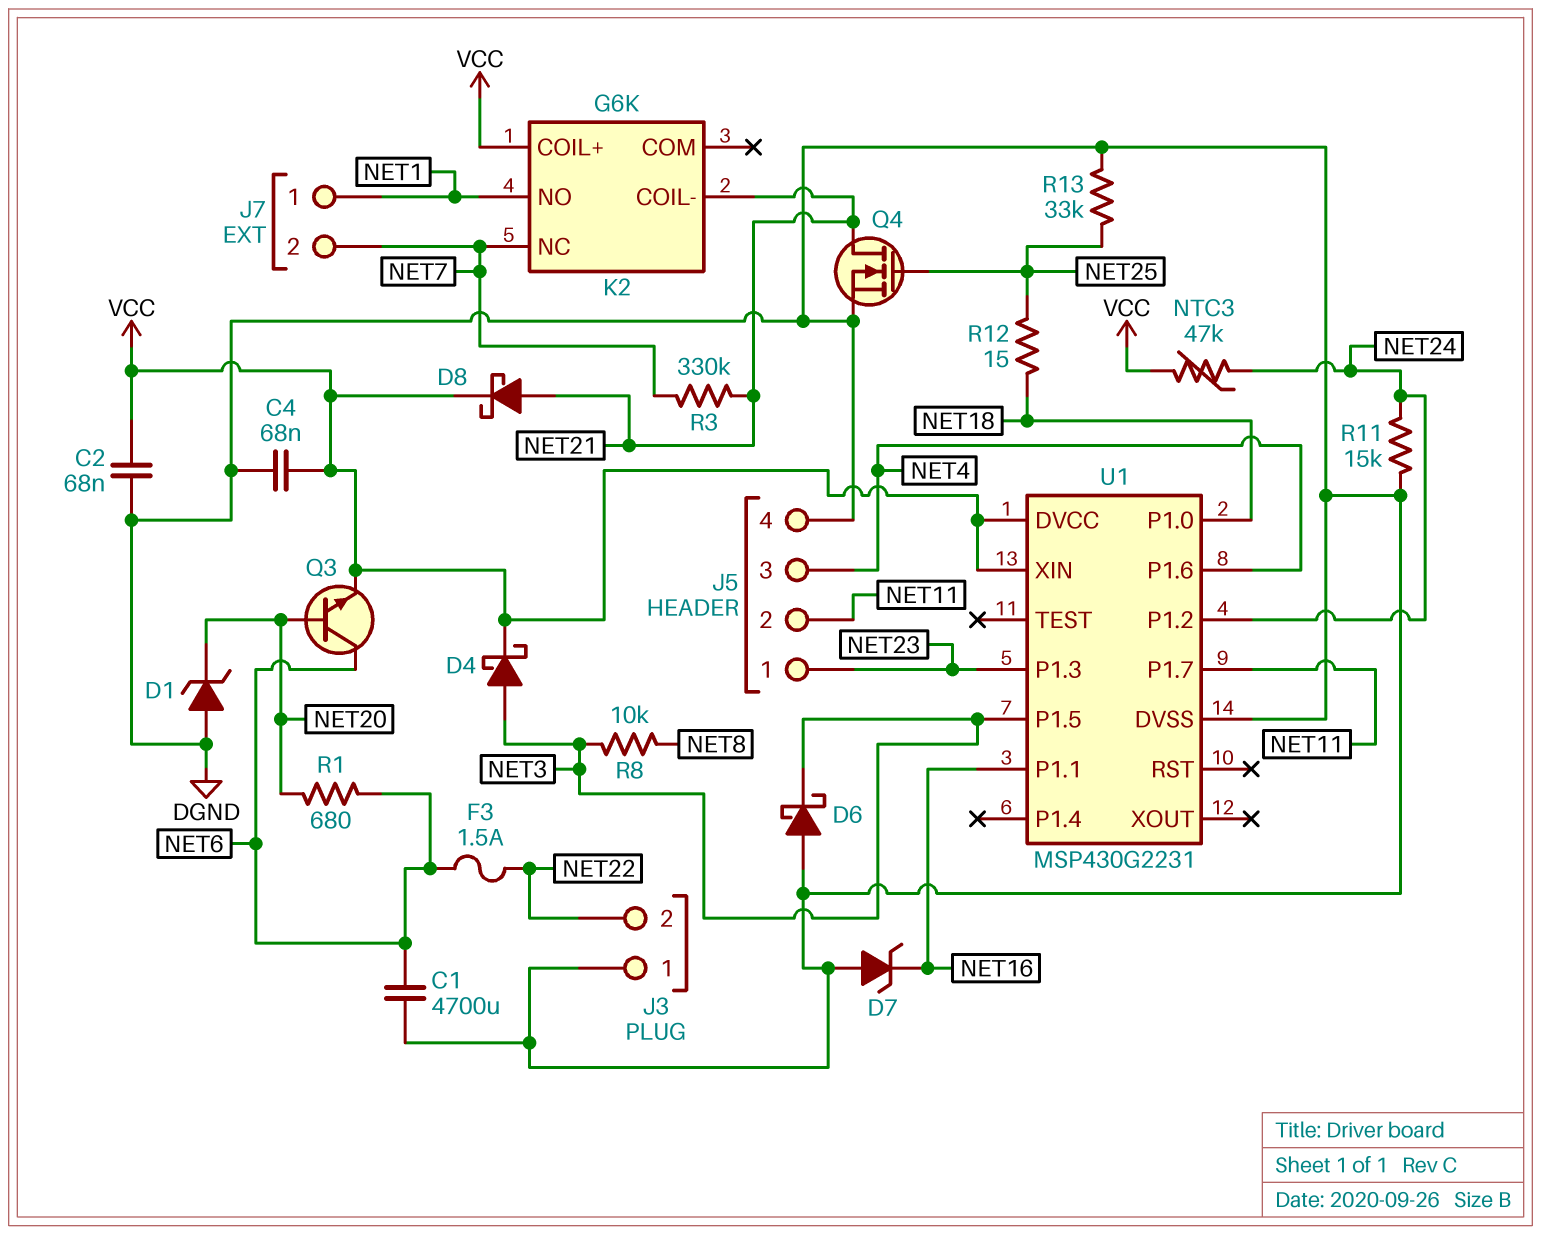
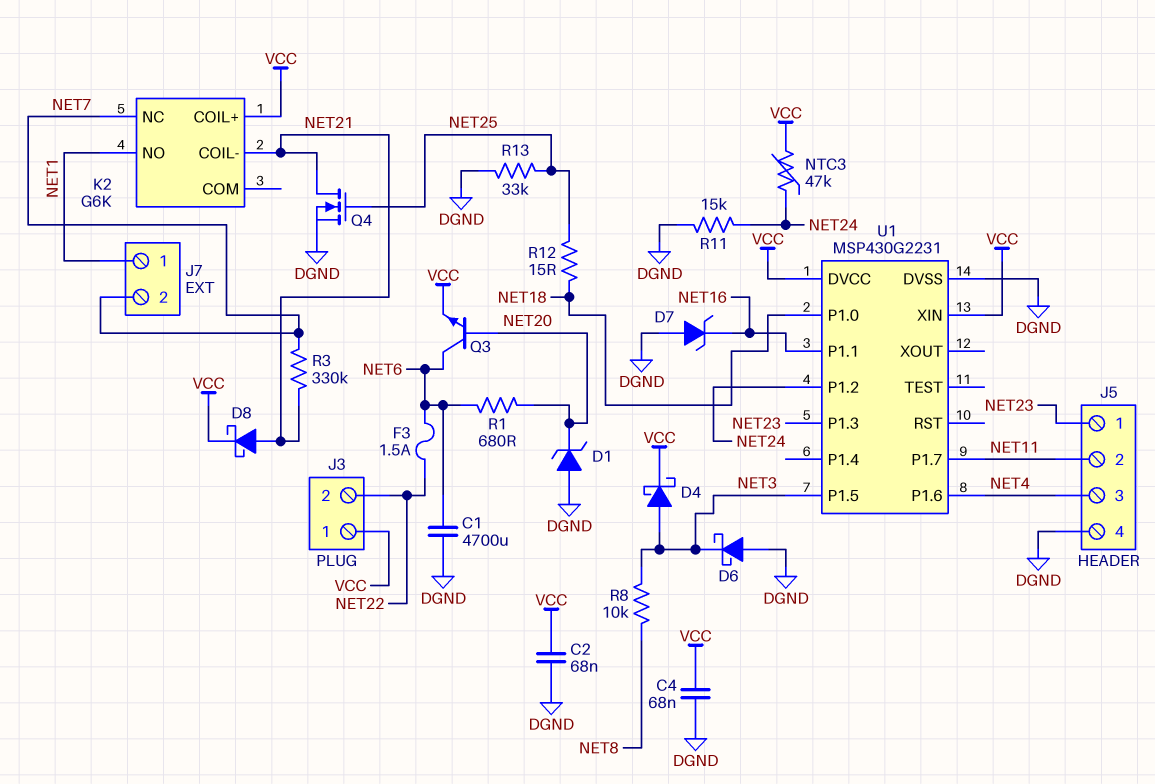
J3 pin 1: DGND -> VCC

